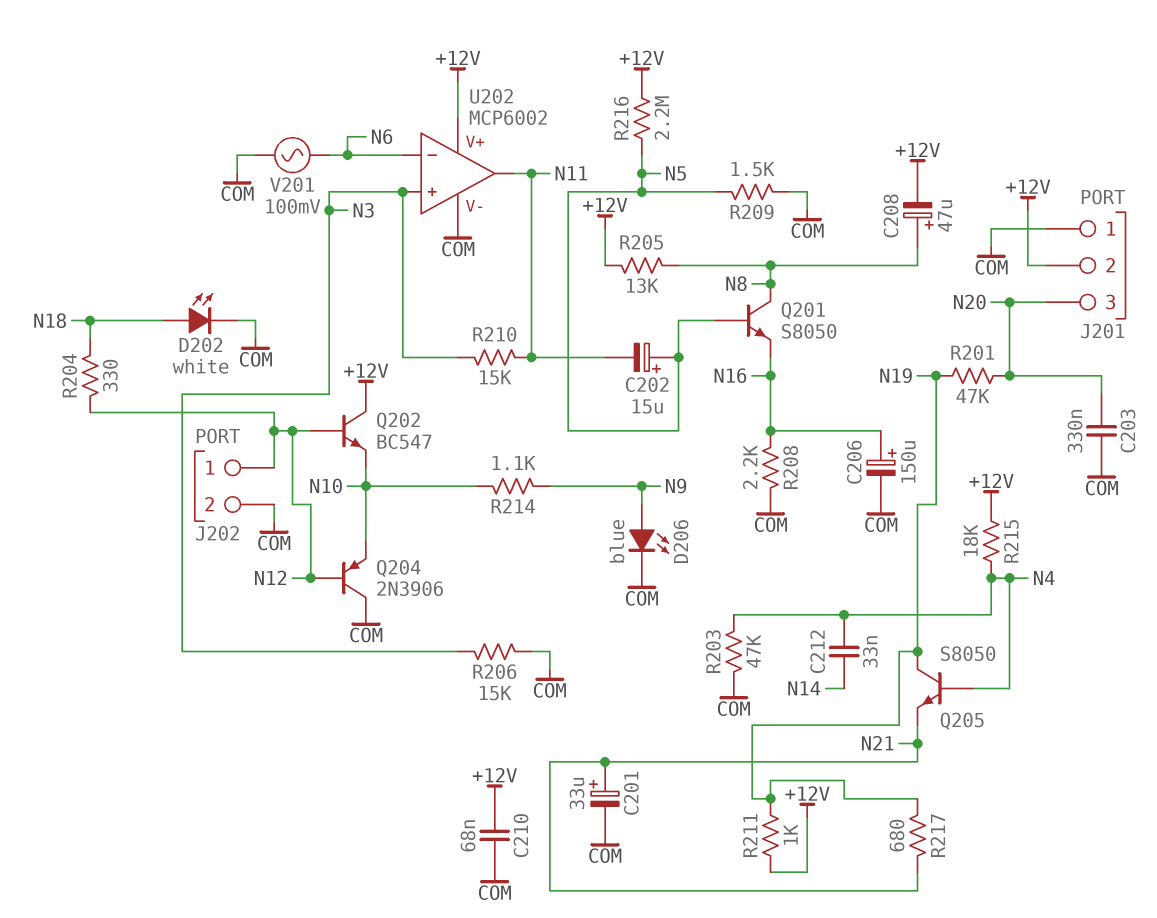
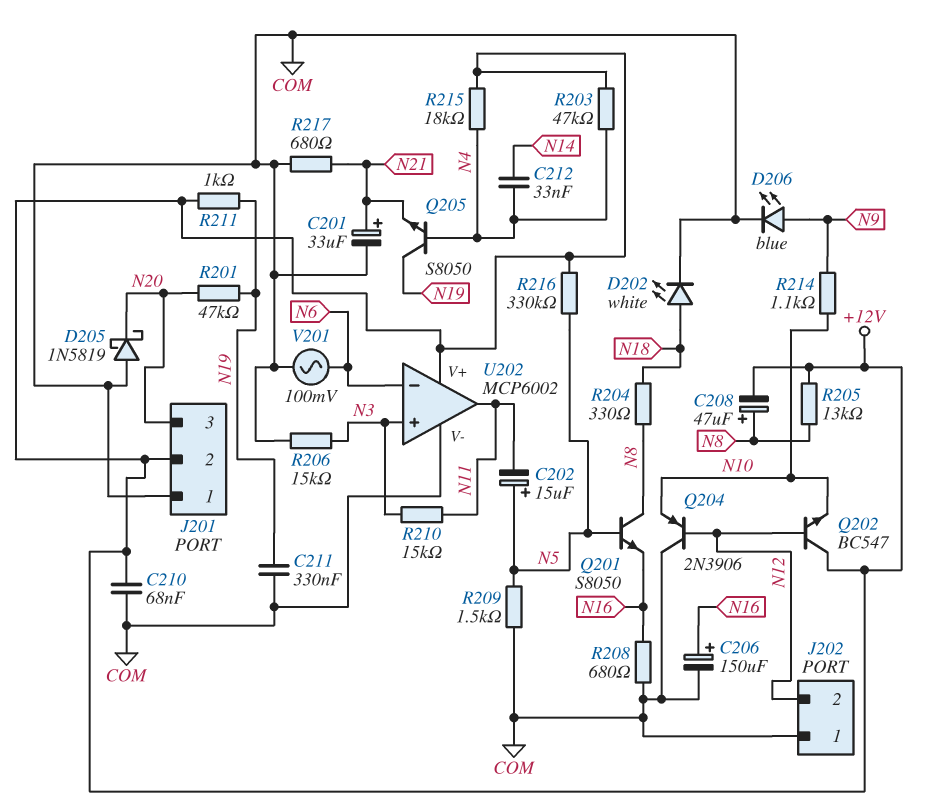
C203: 330nF (COM, N20) -> none
C211: none -> 330nF (COM, N19)
D205: none -> schottky 1N5819 (A COM, K N20)
J202 pin 1: N12 -> COM
J202 pin 2: COM -> N12
R203: 47k (COM, N4) -> 47k (+12V, N4)
R204: 330 (N12, N18) -> 330 (N8, N18)
R208: 2.2k (COM, N16) -> 680 (COM, N16)
R216: 2.2M (+12V, N5) -> 330k (+12V, N5)
R217: 680 (N19, N21) -> 680 (COM, N21)

